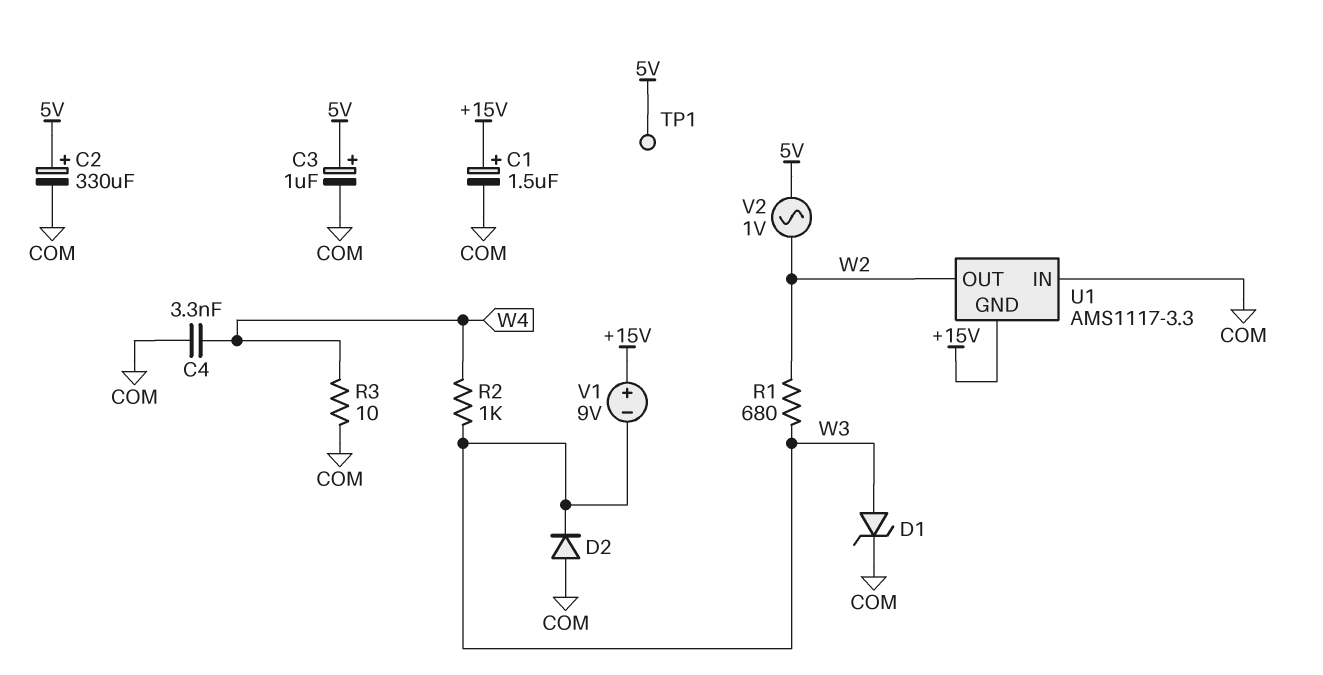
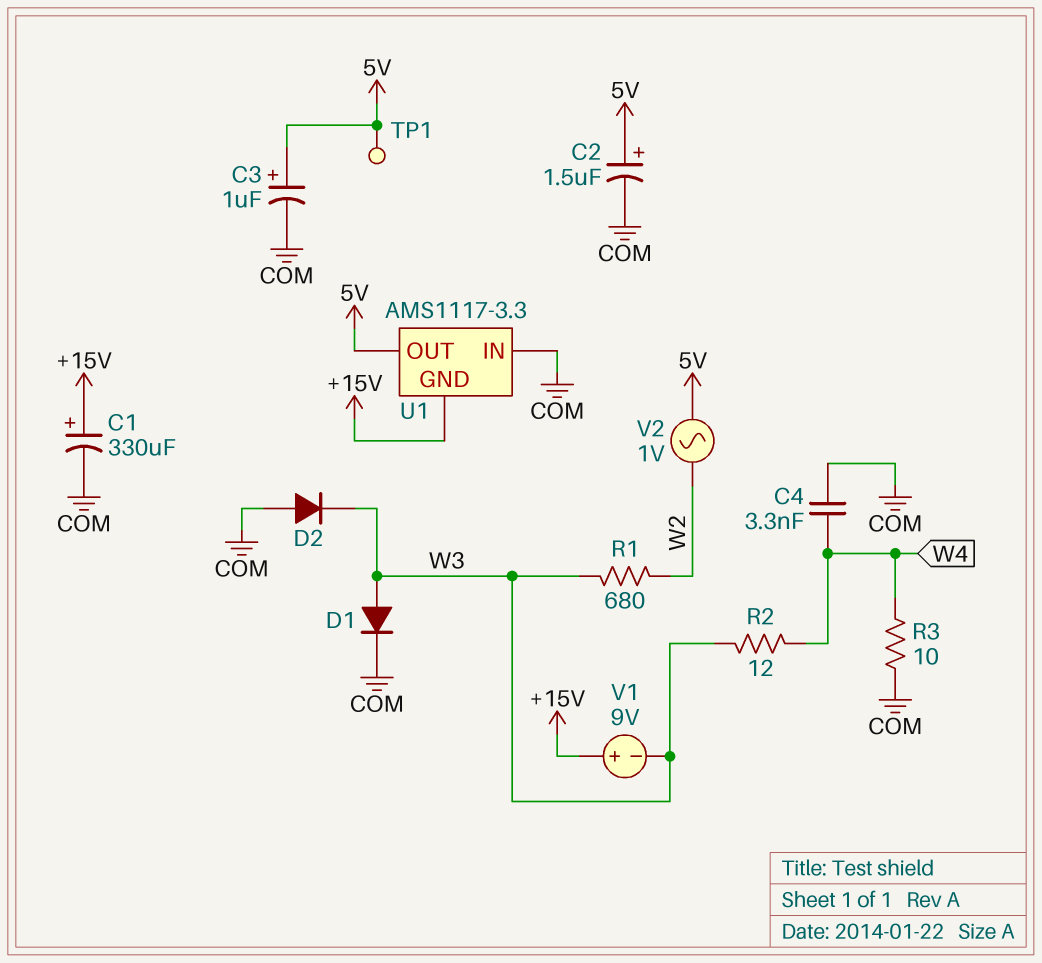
C1: 1.5uF (plus +15V, minus COM) -> 330uF (plus +15V, minus COM)
C2: 330uF (plus 5V, minus COM) -> 1.5uF (plus 5V, minus COM)
D1: zener (A W3, K COM) -> diode (A W3, K COM)
R2: 1k (W3, W4) -> 12 (W3, W4)
U1 pin OUT: W2 -> 5V

